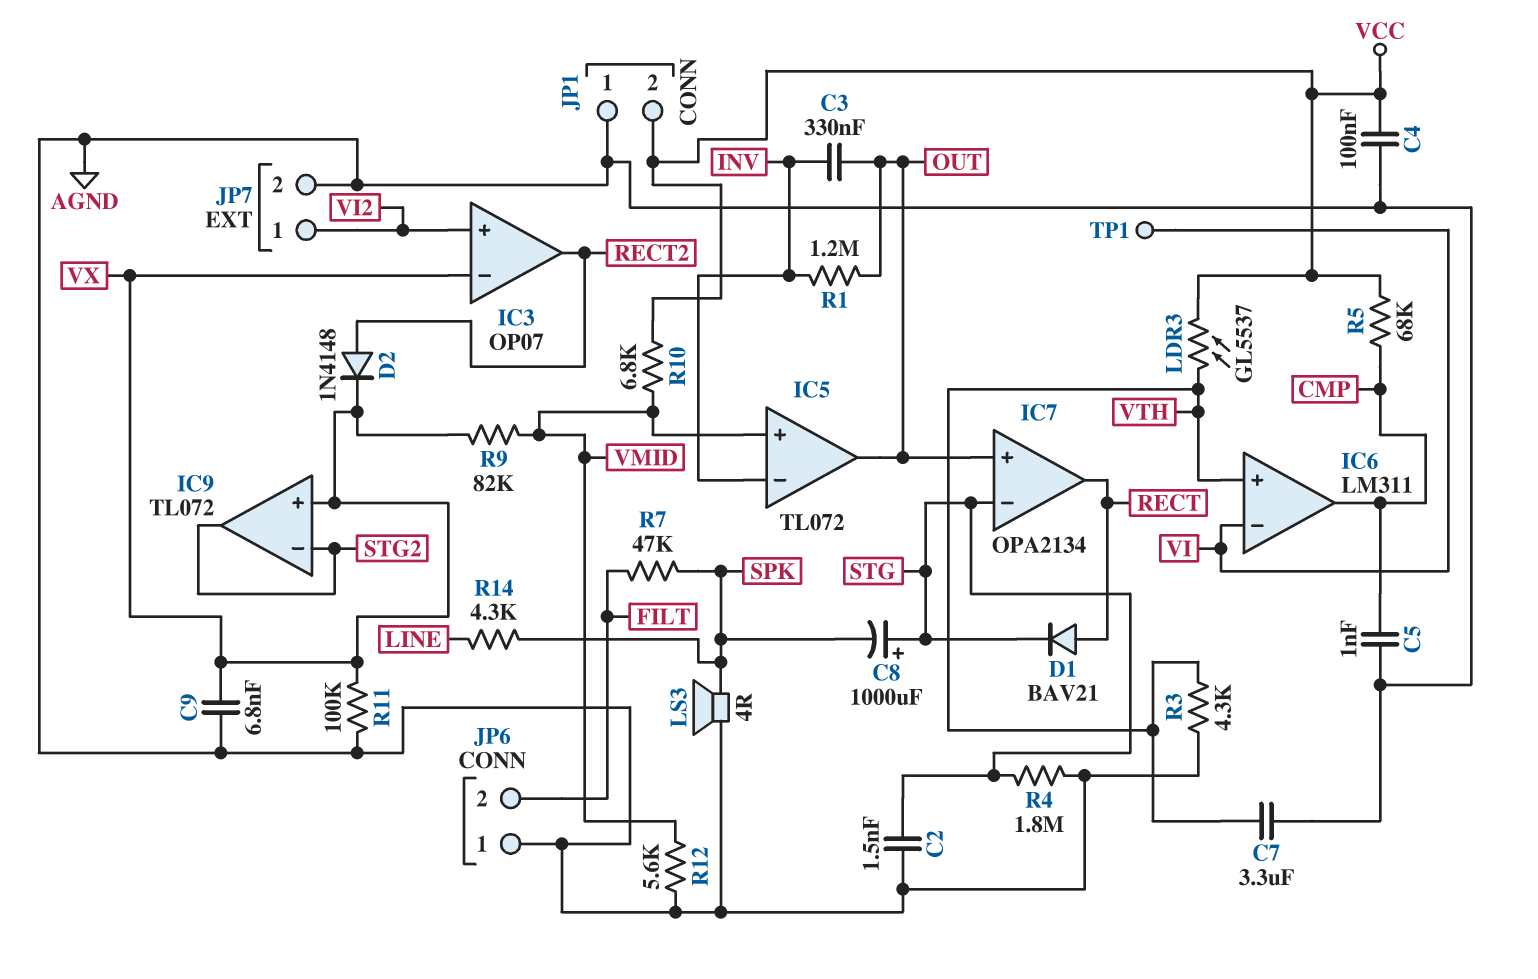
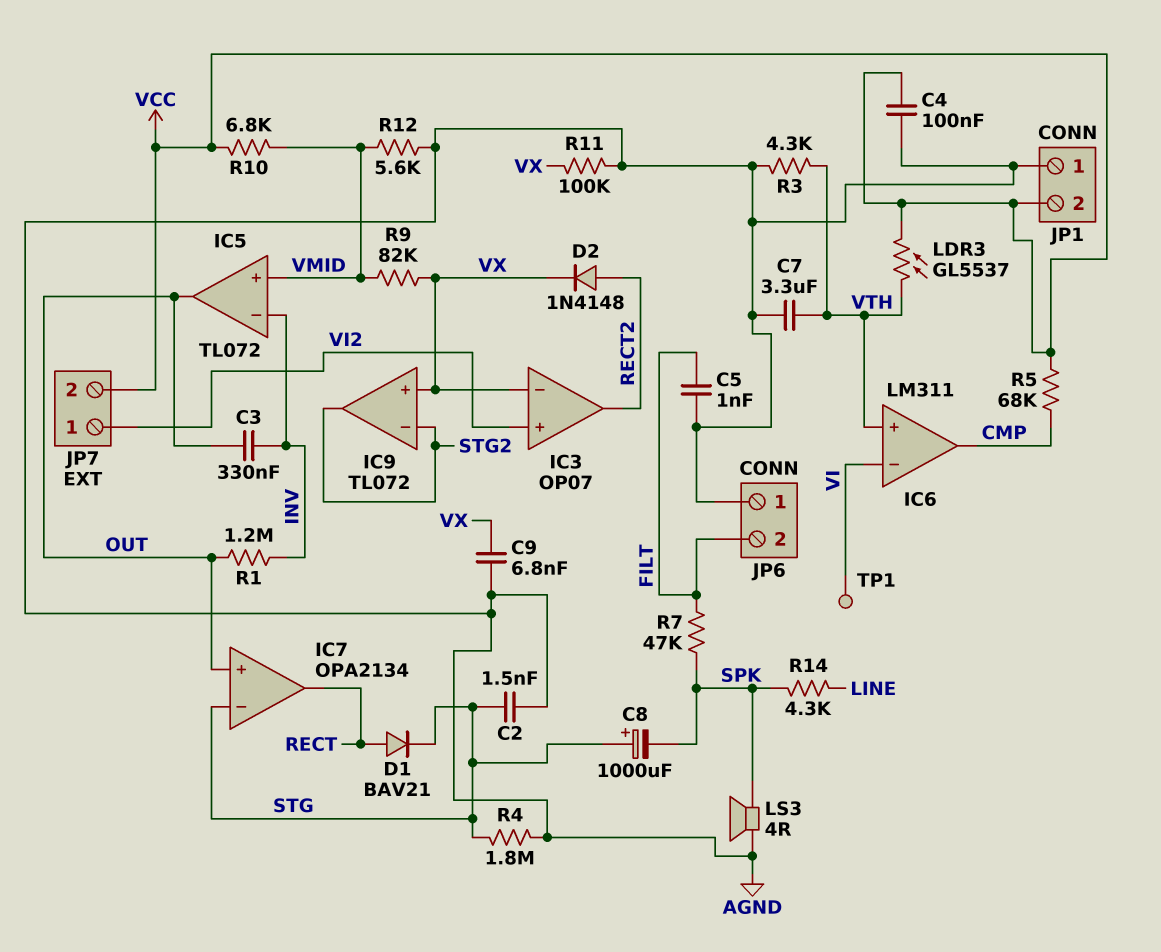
C5: 1nF (AGND, CMP) -> 1nF (AGND, FILT)
JP7 pin 2: AGND -> VCC

